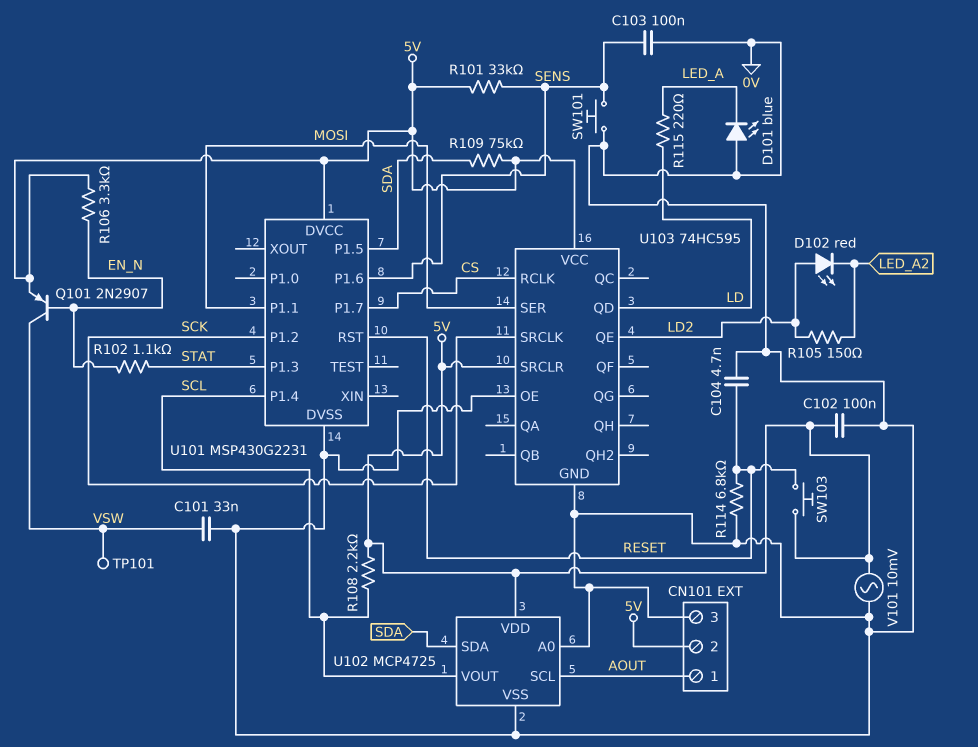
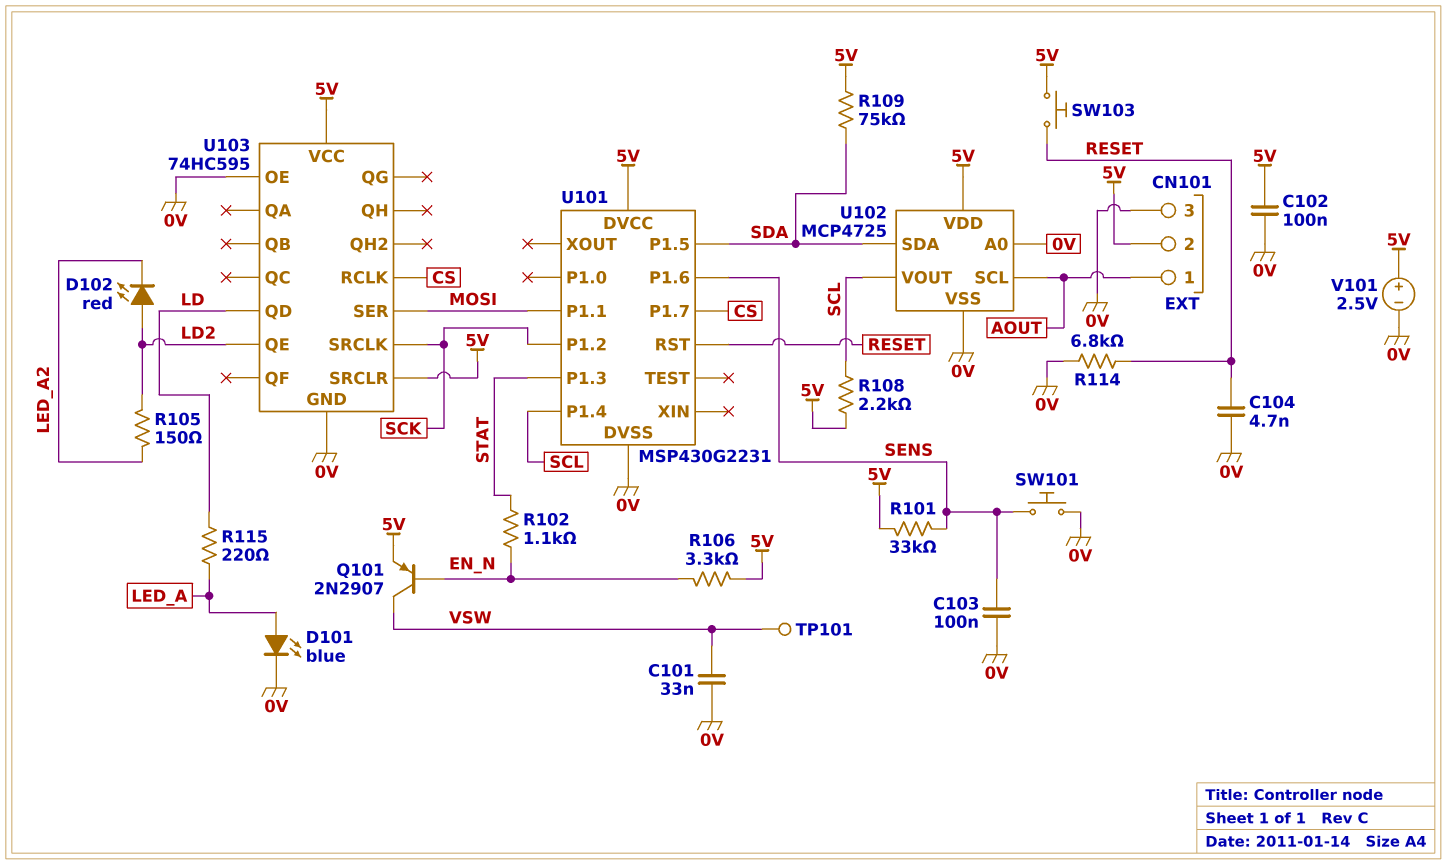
D101: LED blue (A 0V, K LED_A) -> LED blue (A LED_A, K 0V)
V101: AC 10mV (0V, 5V) -> 2.5V (plus 5V, minus 0V)

